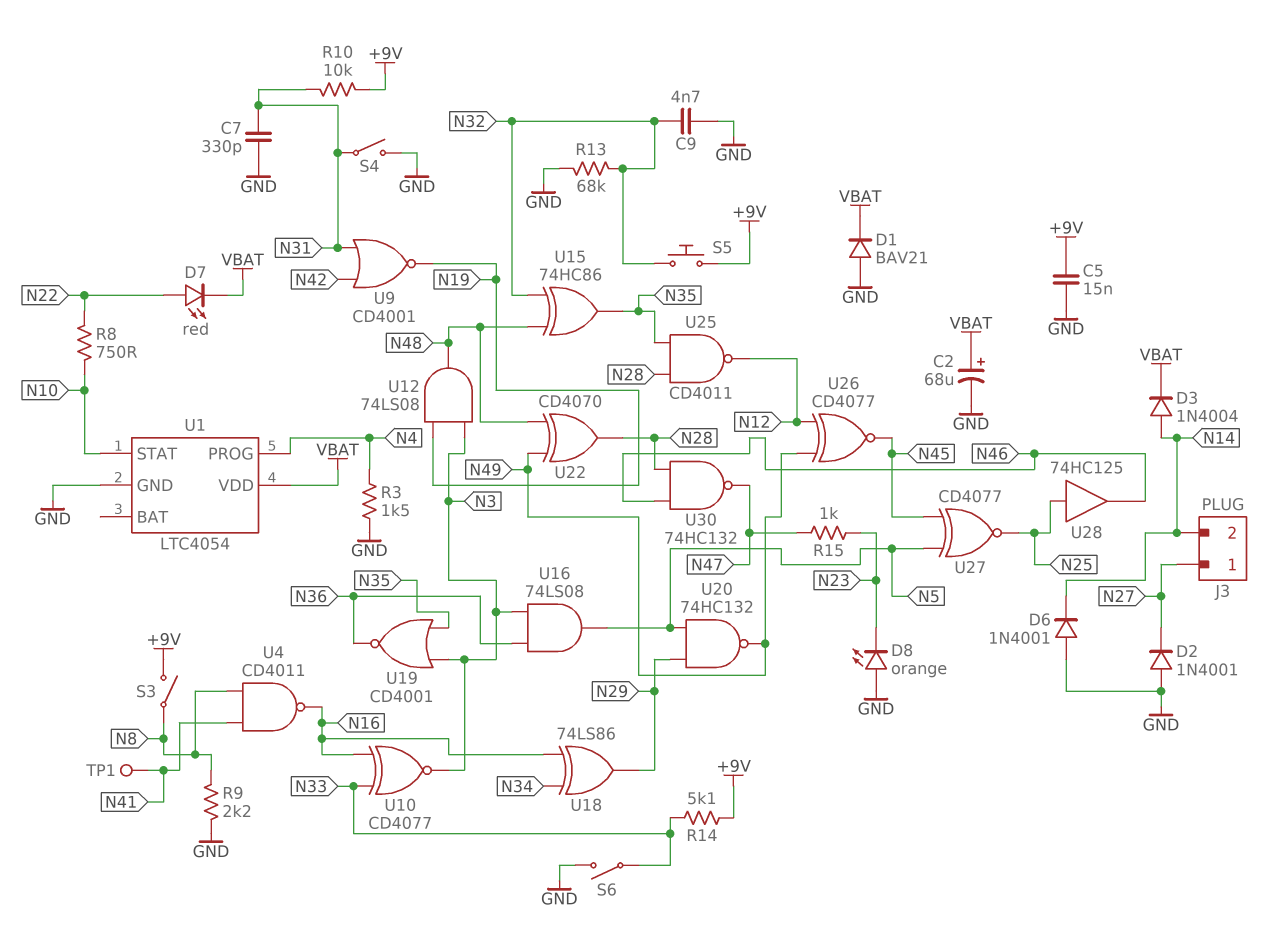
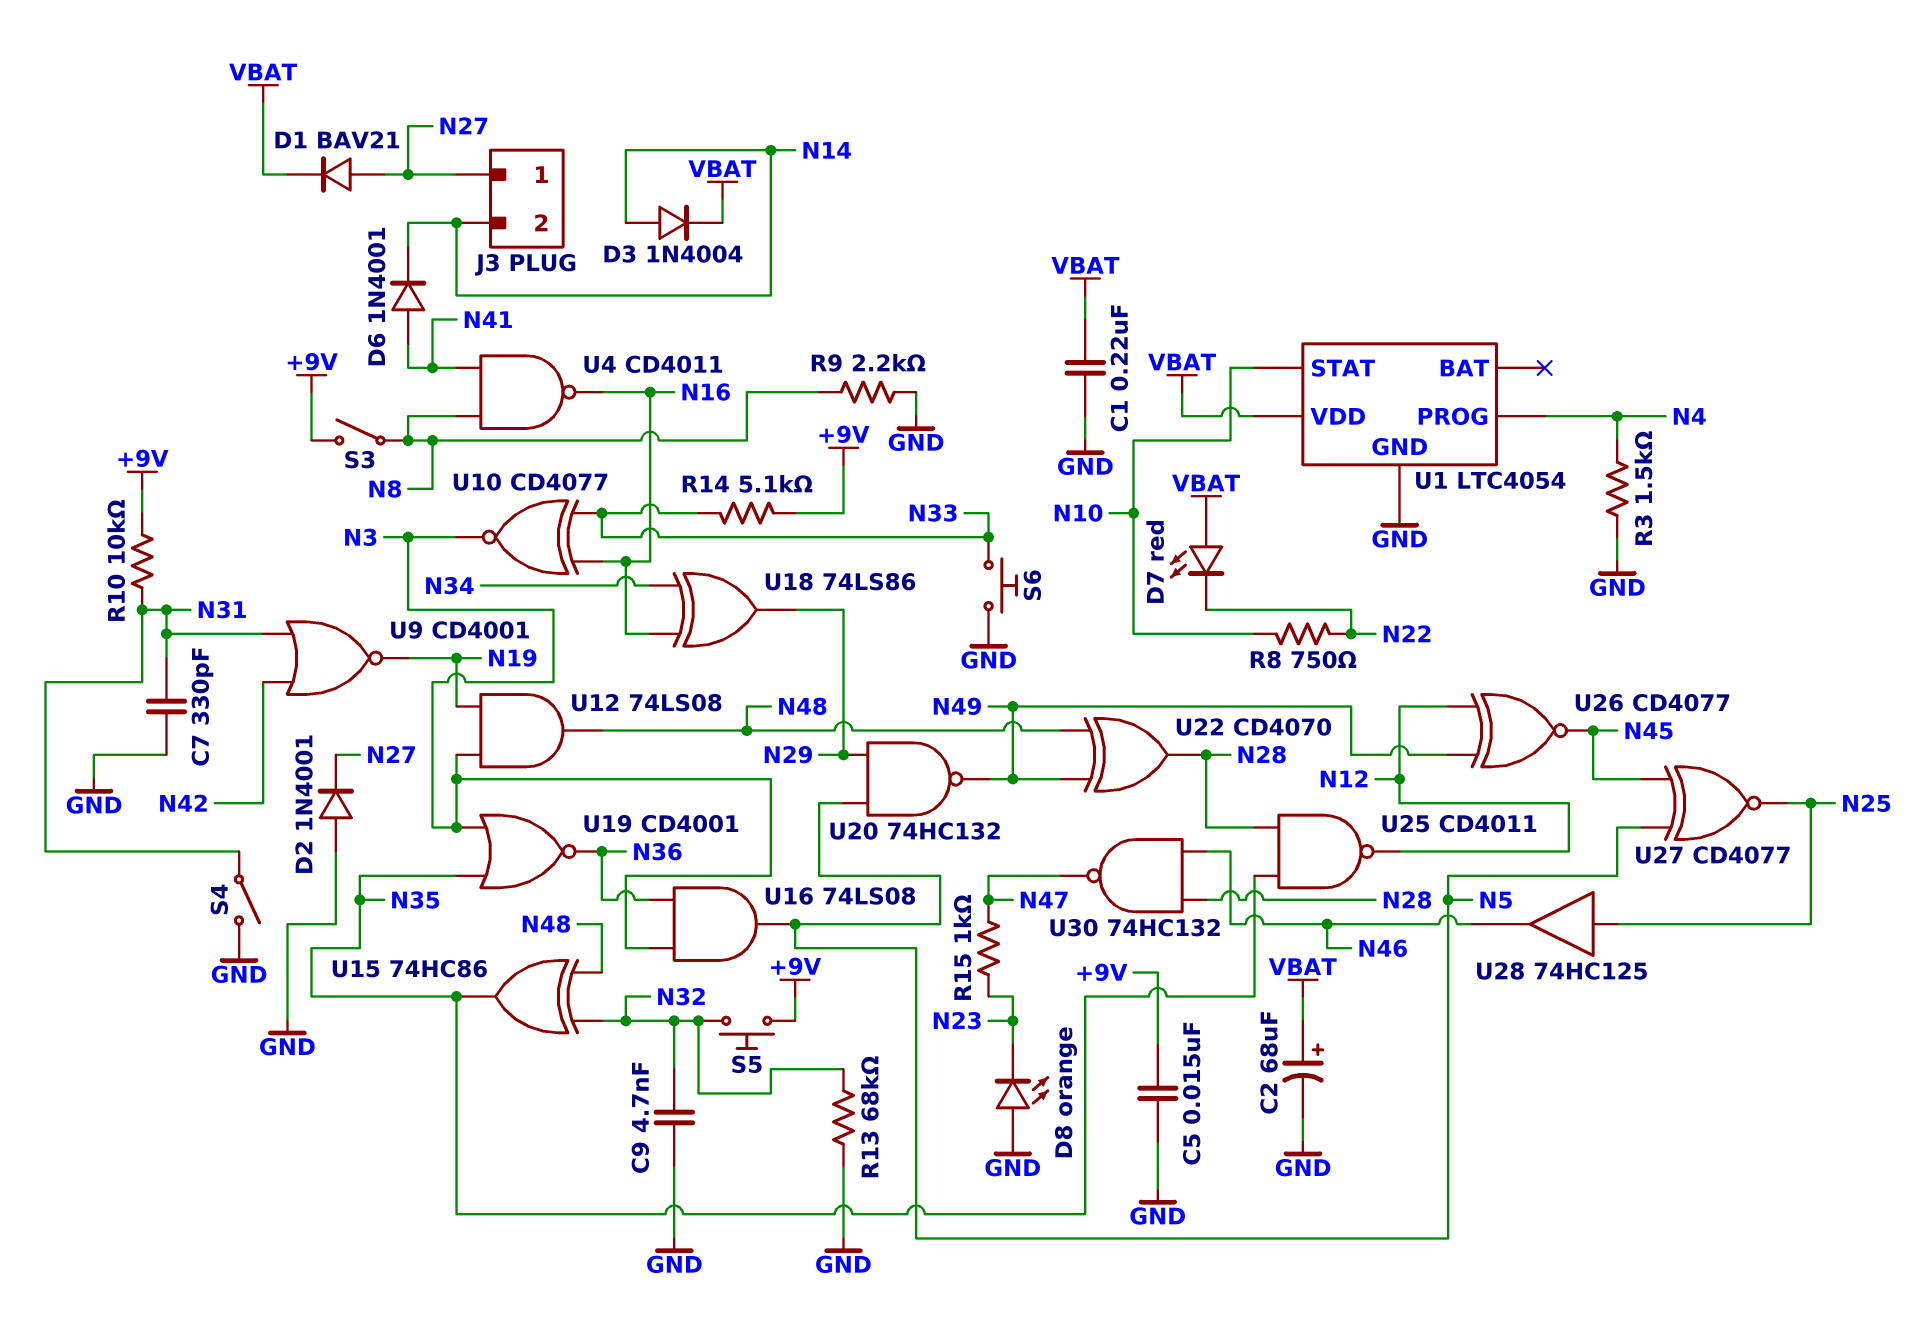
C1: none -> 220nF (GND, VBAT)
D1: diode BAV21 (A GND, K VBAT) -> diode BAV21 (A N27, K VBAT)
D6: diode 1N4001 (A GND, K N14) -> diode 1N4001 (A N41, K N14)
D7: LED red (A N22, K VBAT) -> LED red (A VBAT, K N22)
S6: switch (GND, N33) -> button (GND, N33)
TP1: test point (N41) -> none

